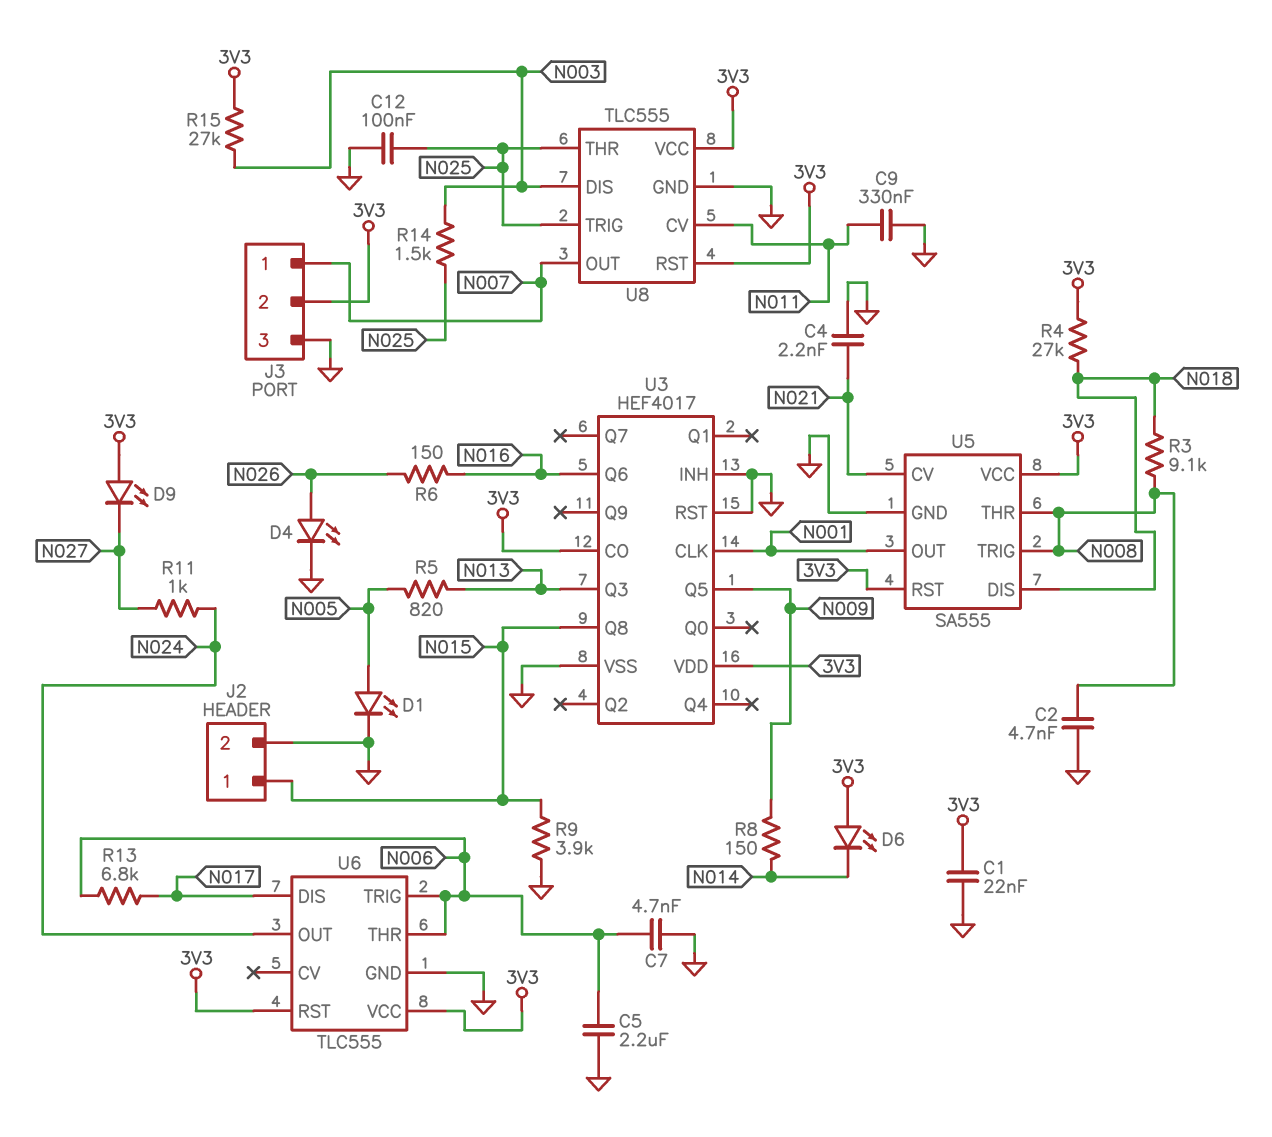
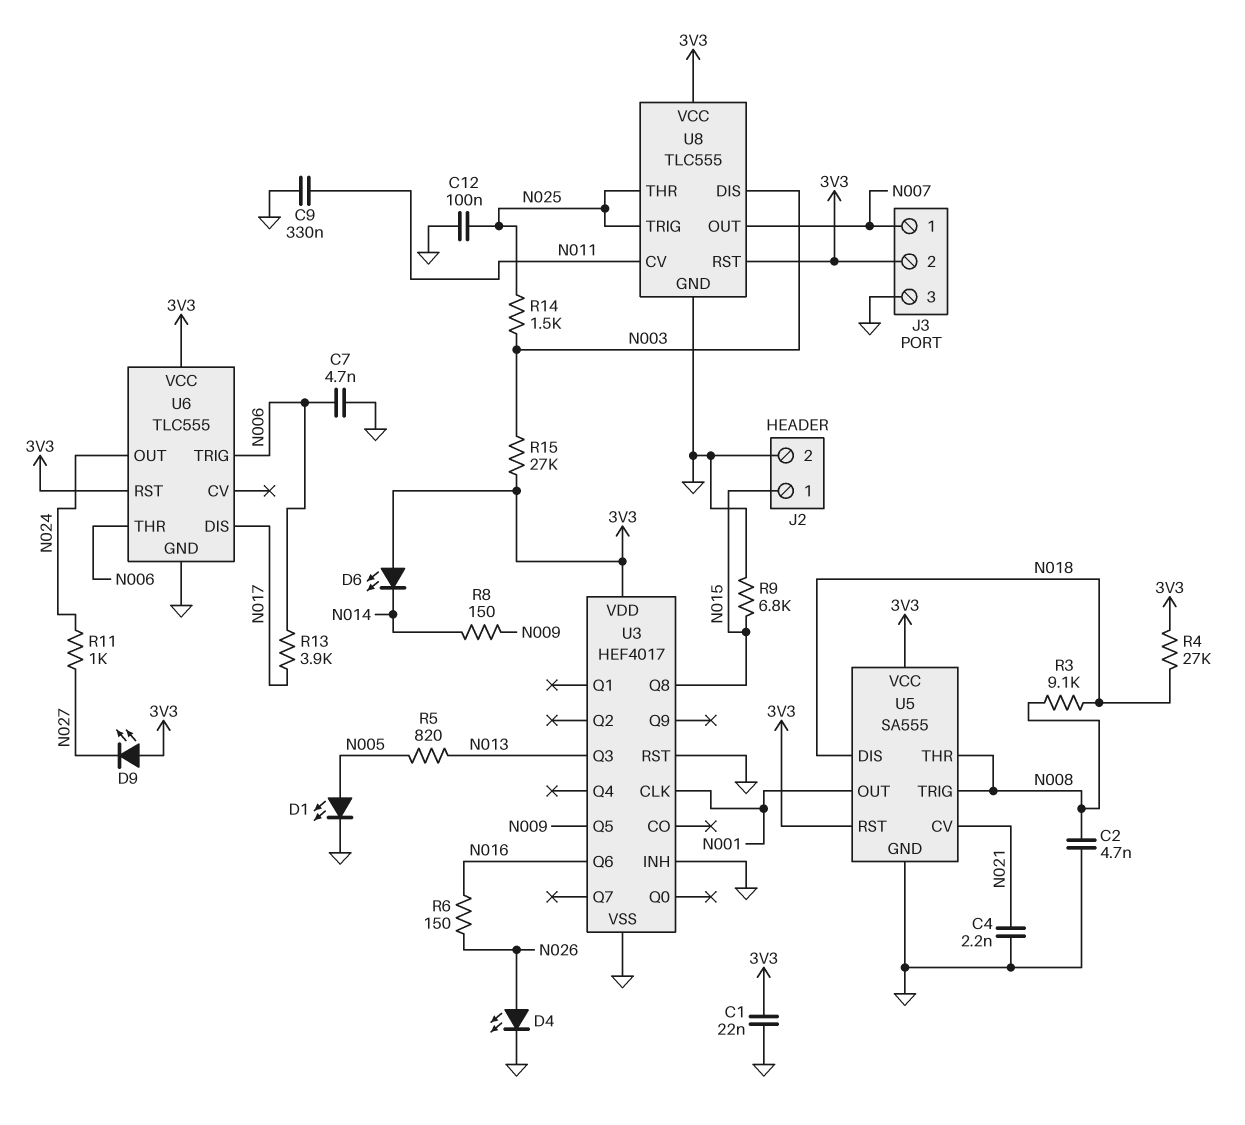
C5: 2.2uF (GND, N006) -> none
R9: 3.9k (GND, N015) -> 6.8k (GND, N015)
R13: 6.8k (N006, N017) -> 3.9k (N006, N017)
U3 pin CO: 3V3 -> none

